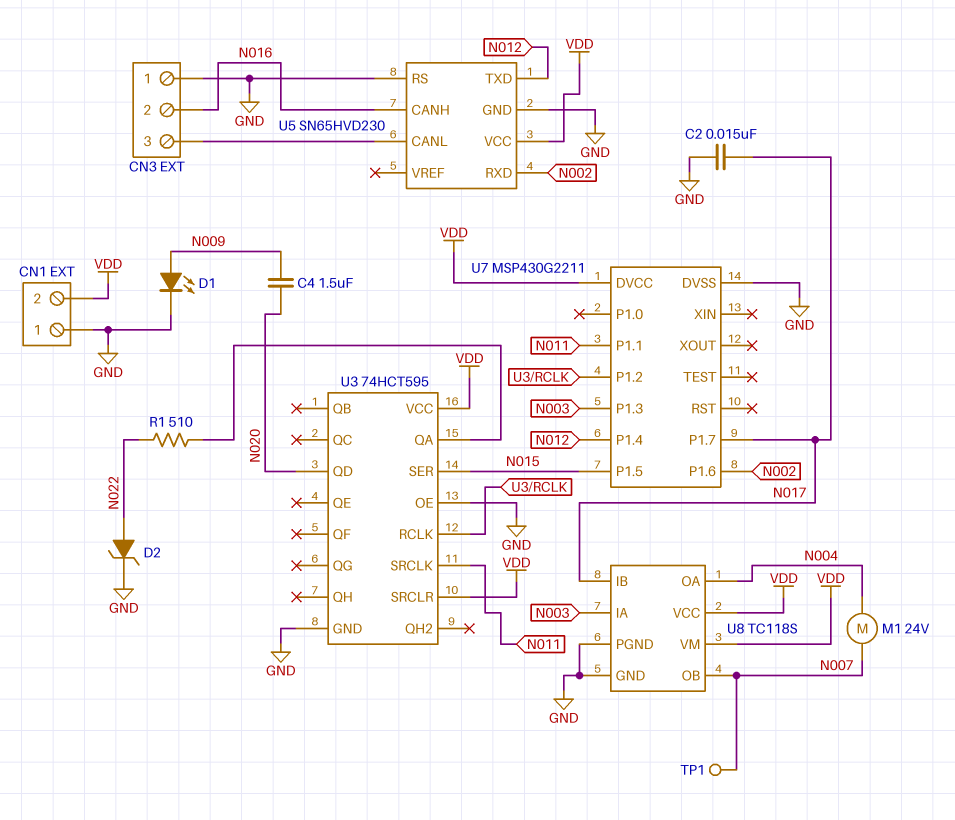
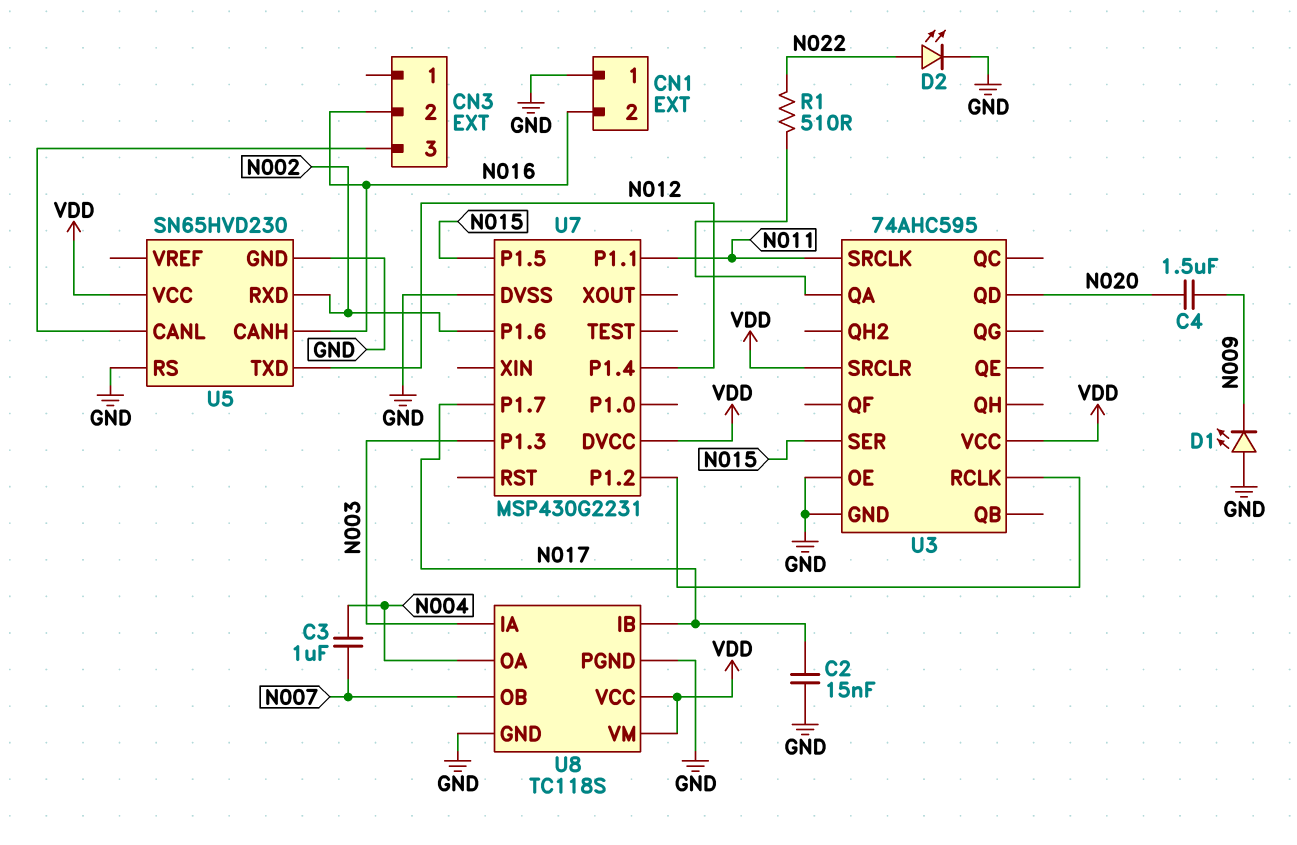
C3: none -> 1uF (N004, N007)
CN1 pin 2: VDD -> N016
CN3 pin 1: GND -> none
D1: LED (A N009, K GND) -> LED (A GND, K N009)
D2: zener (A N022, K GND) -> LED (A N022, K GND)
M1: motor 24V (N004, N007) -> none
TP1: test point (N007) -> none
U3: 74HCT595 -> 74AHC595
U7: MSP430G2211 -> MSP430G2231

